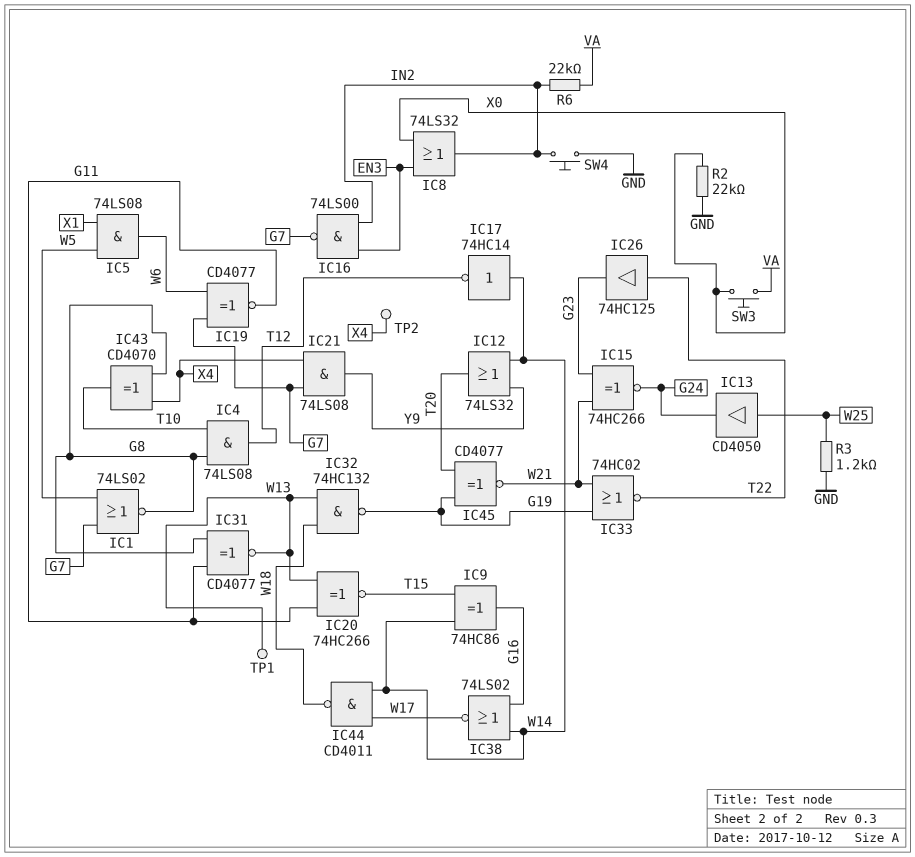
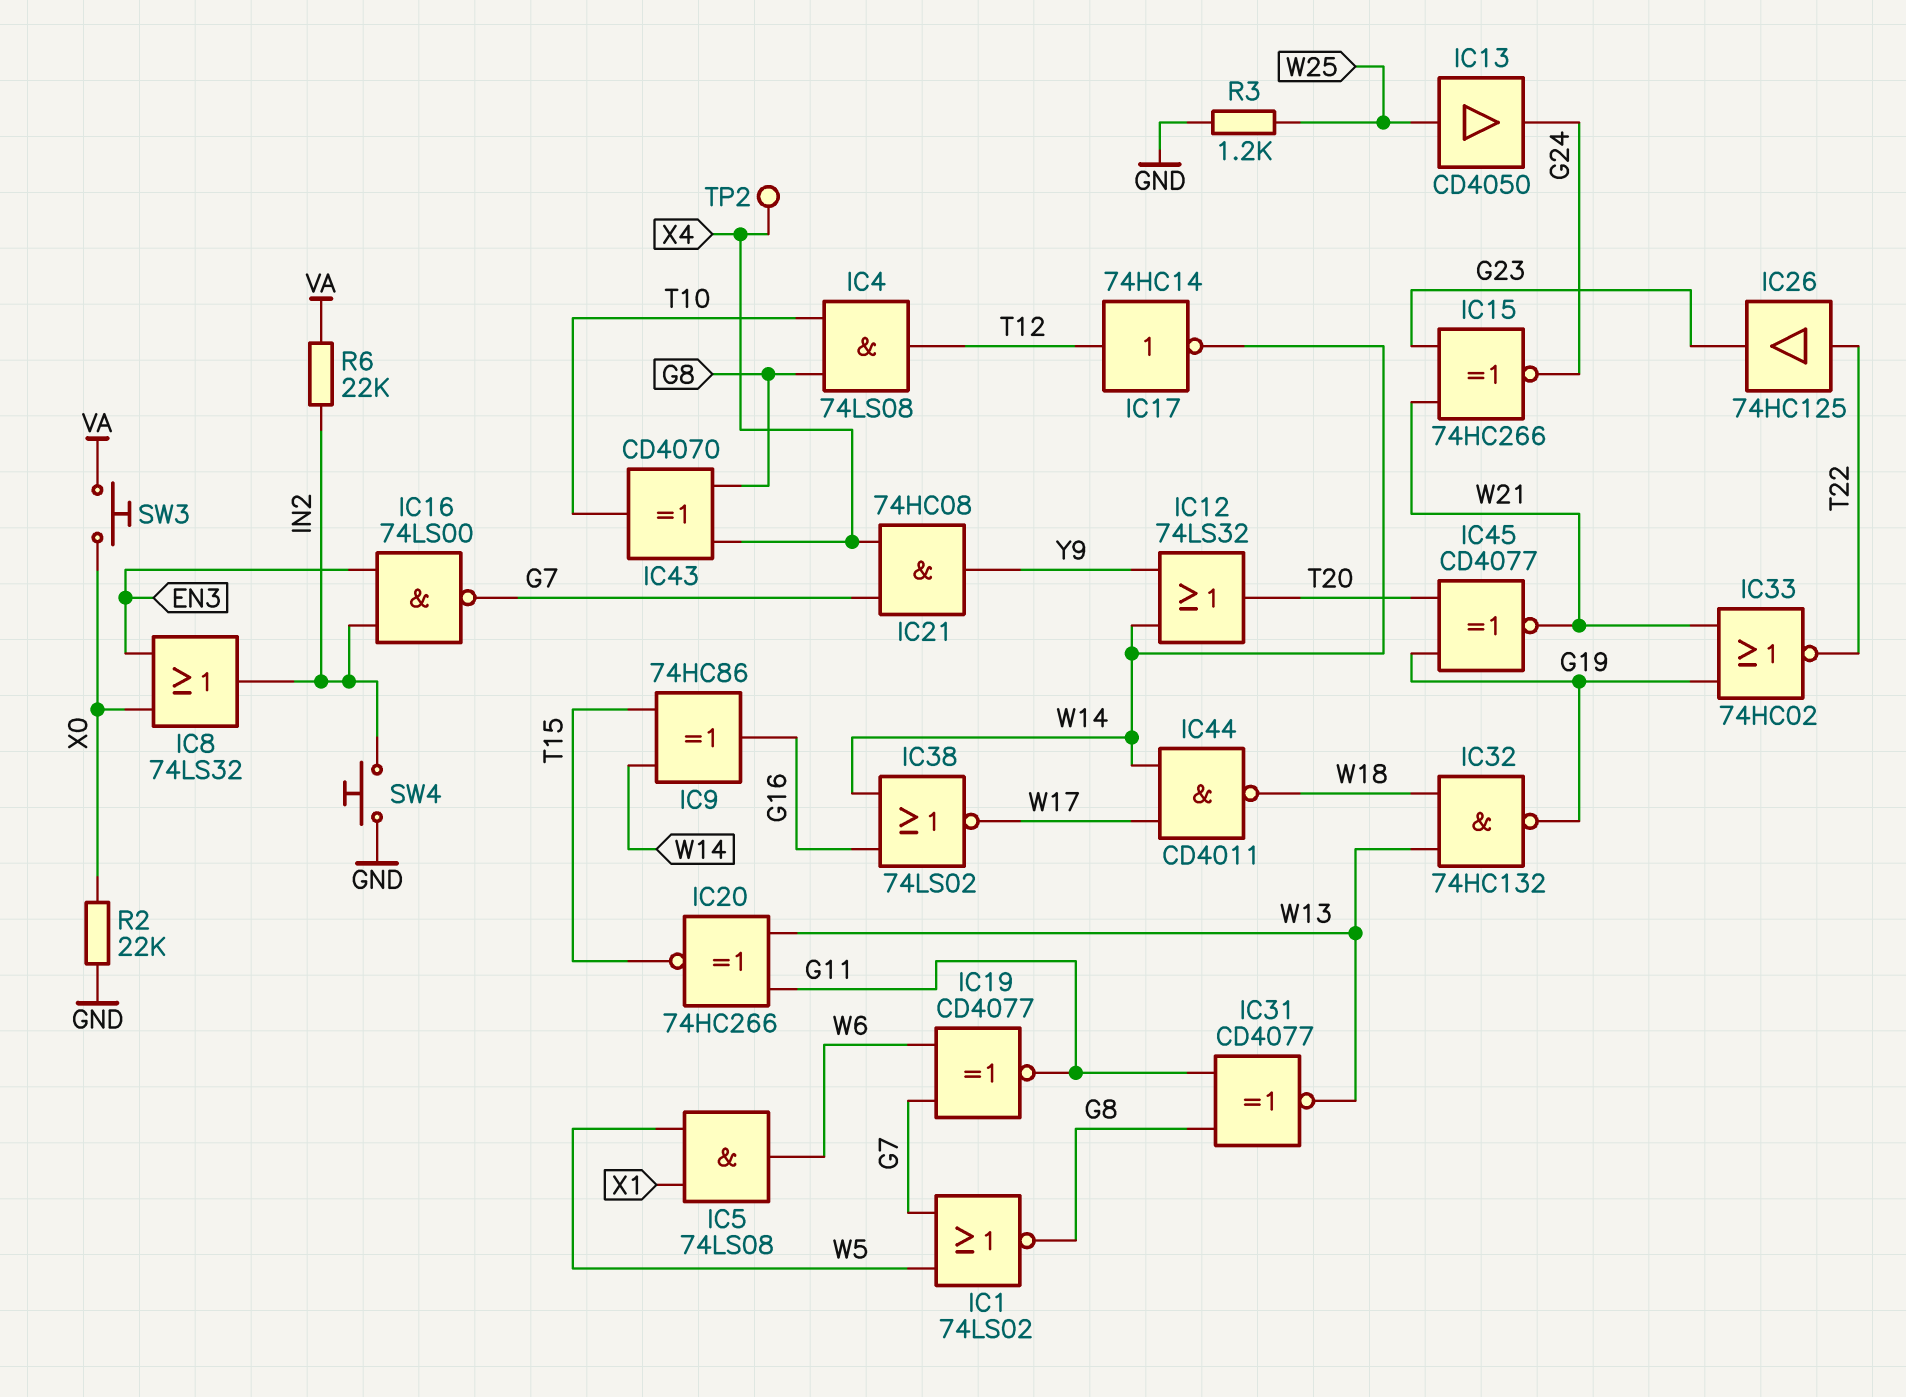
IC17: NOT 74HC14 (in W14, out T12) -> NOT 74HC14 (in T12, out W14)
IC21: AND 74LS08 (in G7, in X4, out Y9) -> AND 74HC08 (in G7, in X4, out Y9)
TP1: test point (W13) -> none

